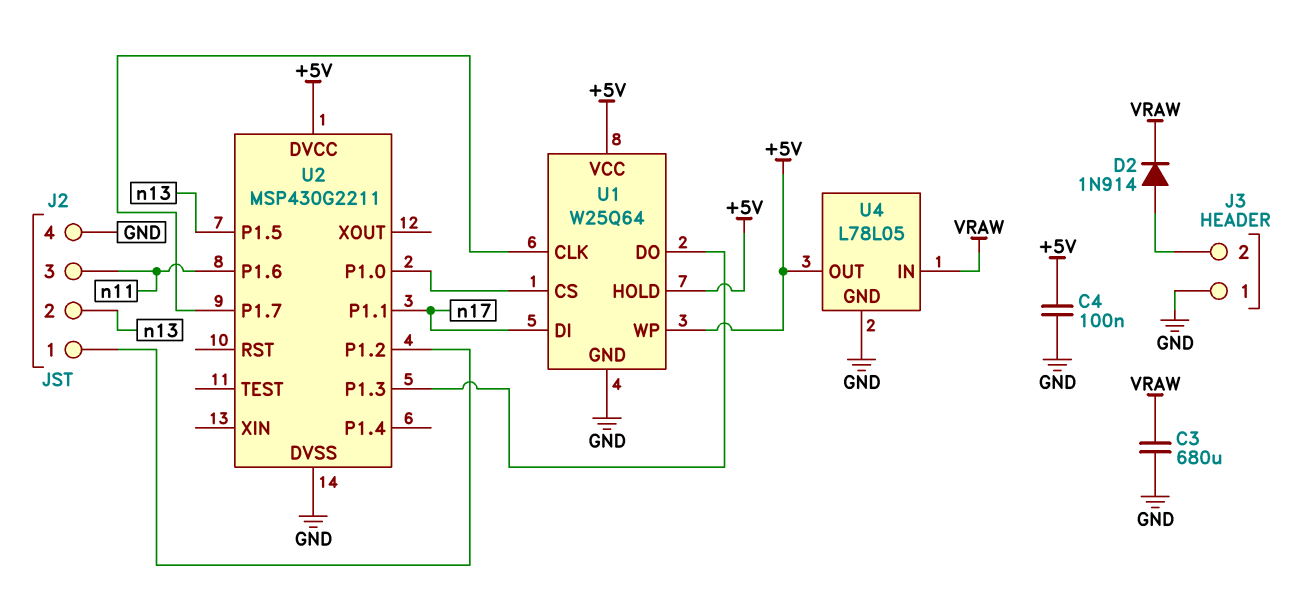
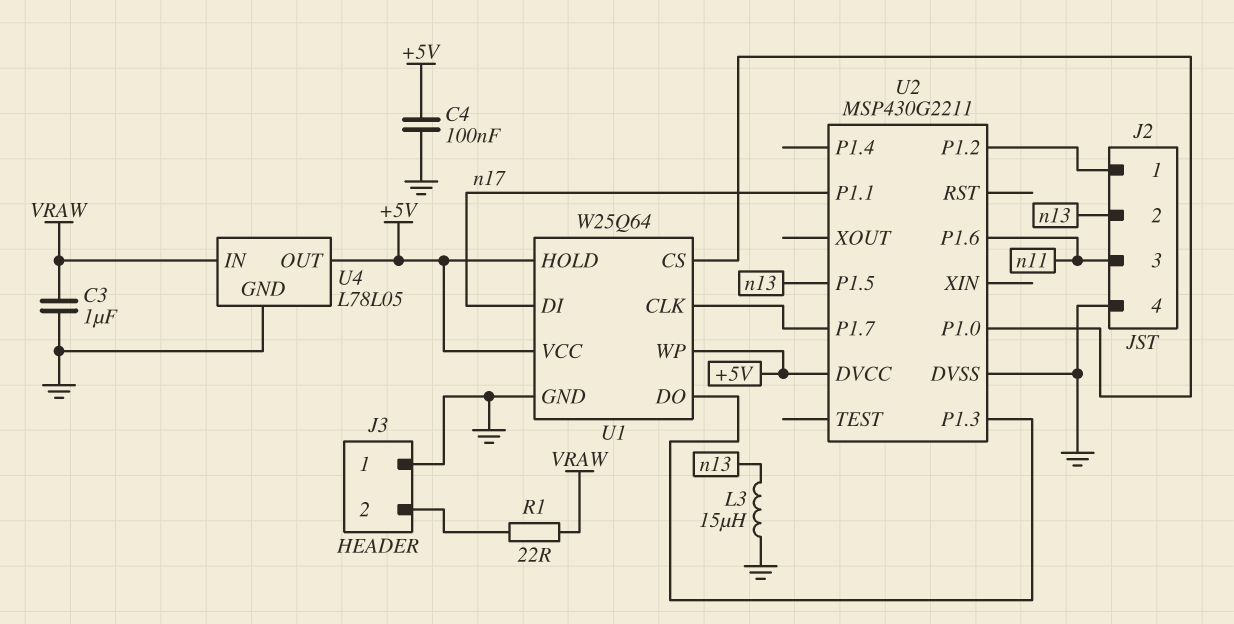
C3: 680uF (GND, VRAW) -> 1uF (GND, VRAW)
D2: diode 1N914 (A J3/2, K VRAW) -> none
L3: none -> 15uH (GND, n13)
R1: none -> 22 (J3/2, VRAW)

